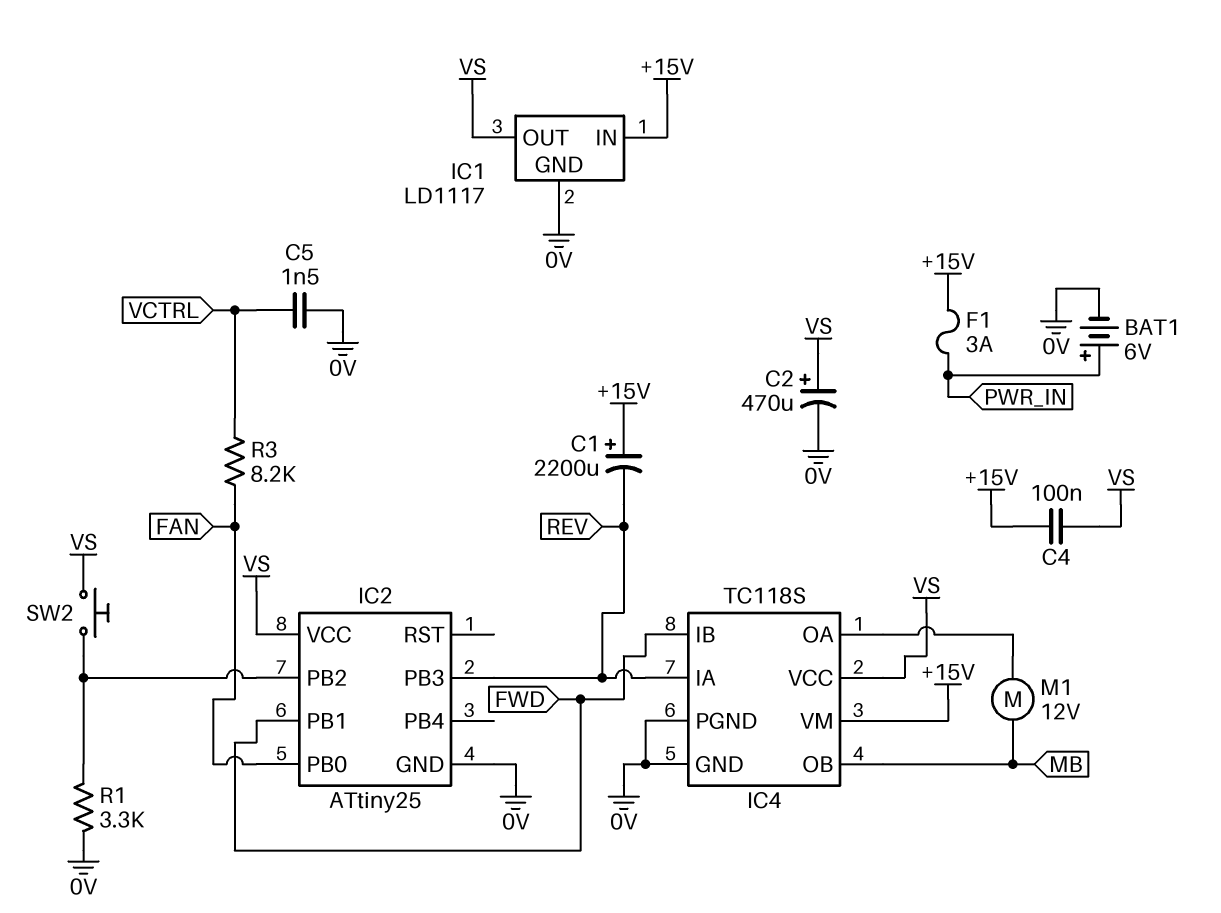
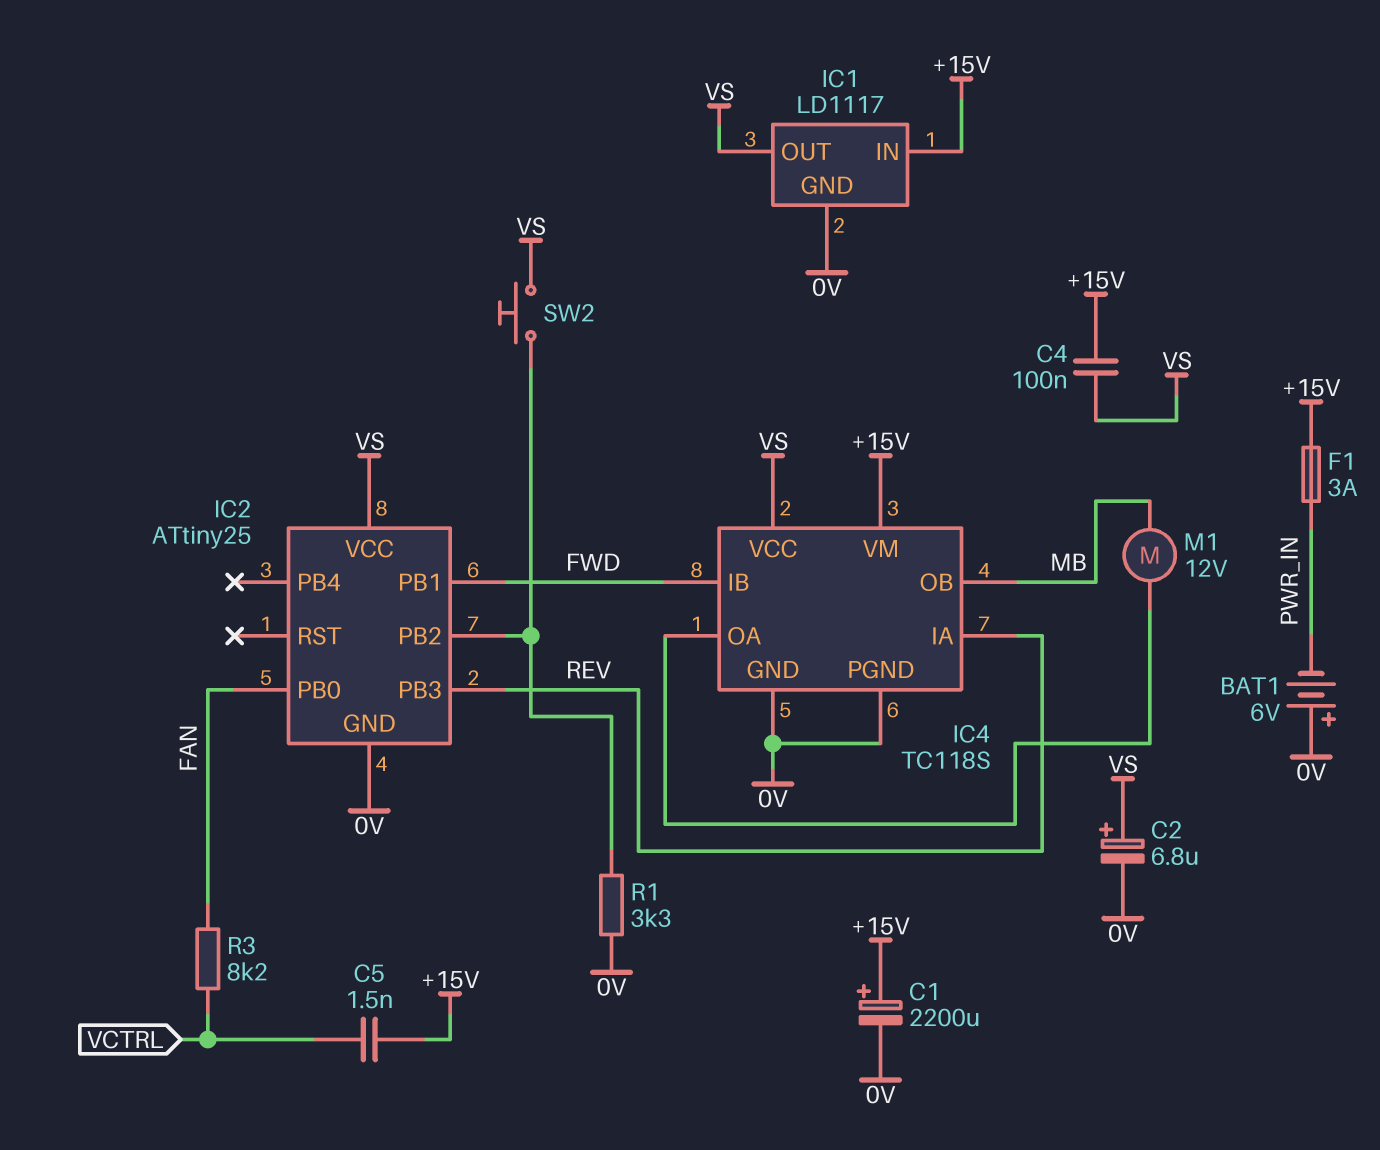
BAT1: 6V (plus PWR_IN, minus 0V) -> 6V (plus 0V, minus PWR_IN)
C1: 2200uF (plus +15V, minus REV) -> 2200uF (plus +15V, minus 0V)
C2: 470uF (plus VS, minus 0V) -> 6.8uF (plus VS, minus 0V)
C5: 1.5nF (0V, VCTRL) -> 1.5nF (+15V, VCTRL)

